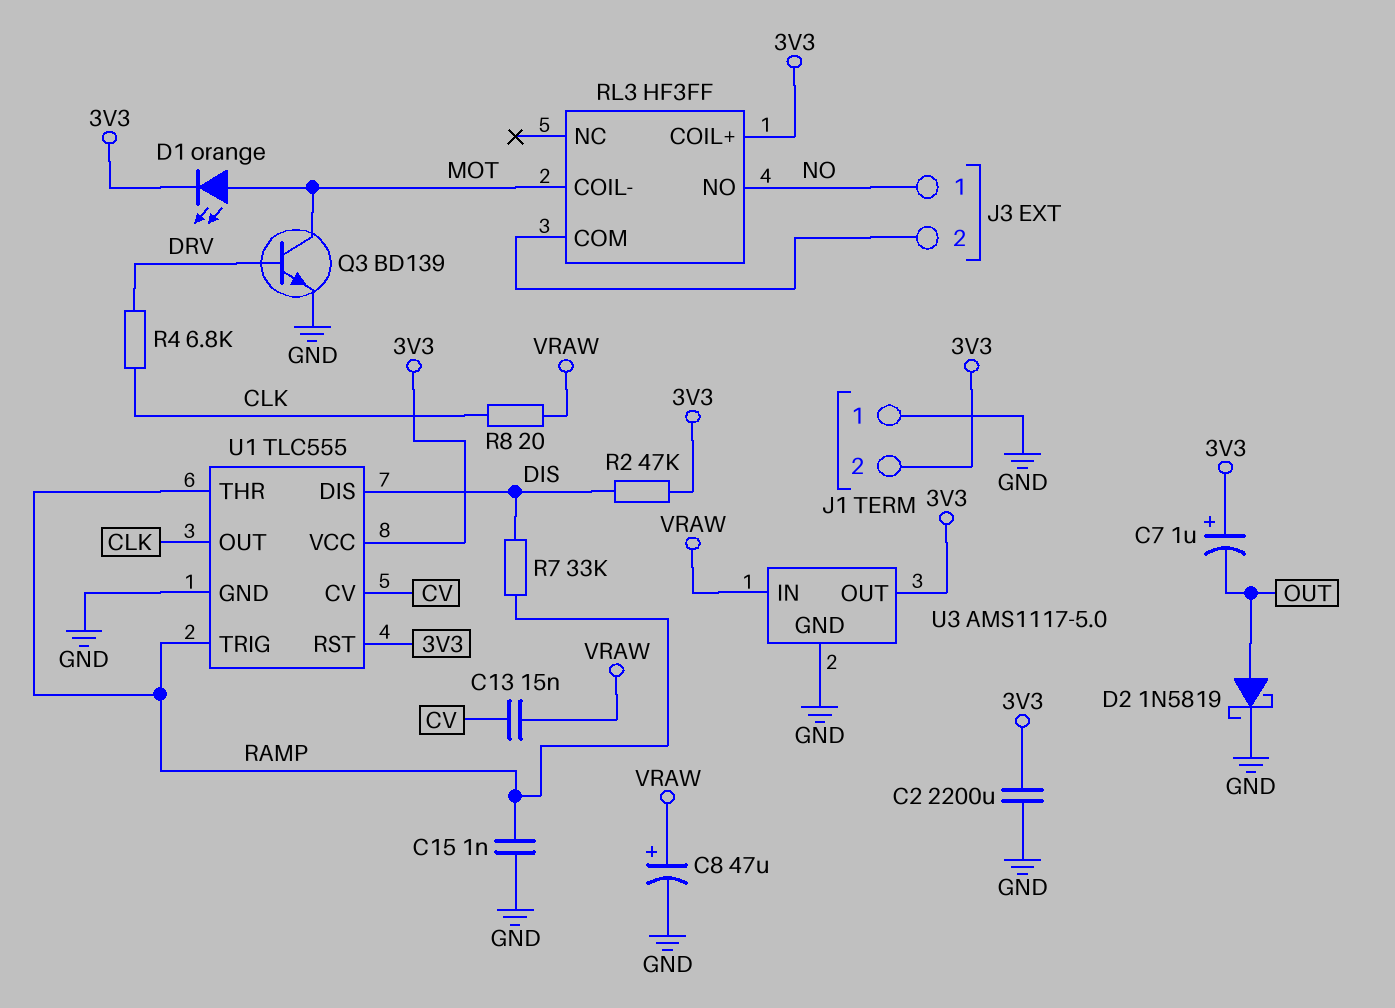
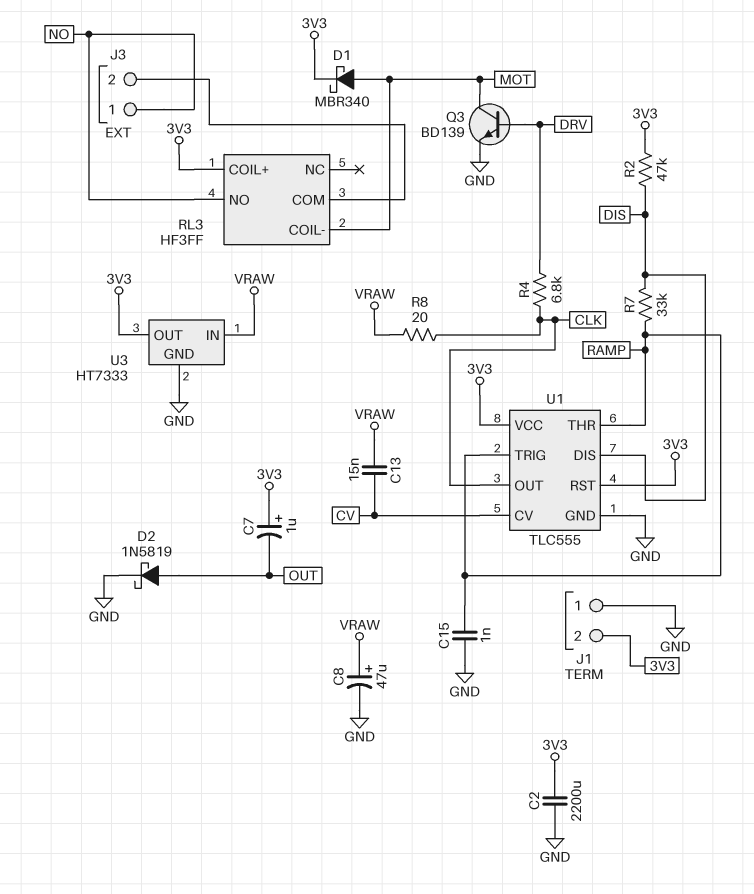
D1: LED orange (A MOT, K 3V3) -> schottky MBR340 (A MOT, K 3V3)
U3: AMS1117-5.0 -> HT7333

